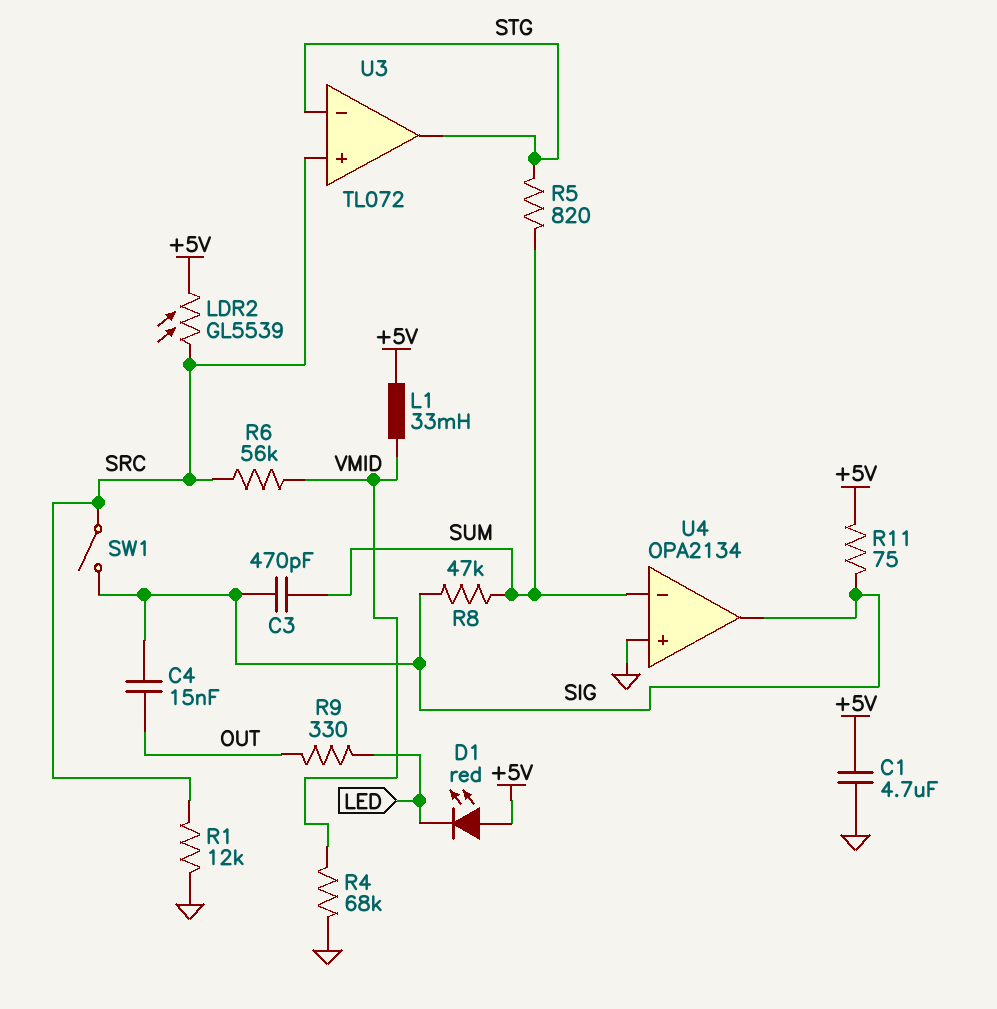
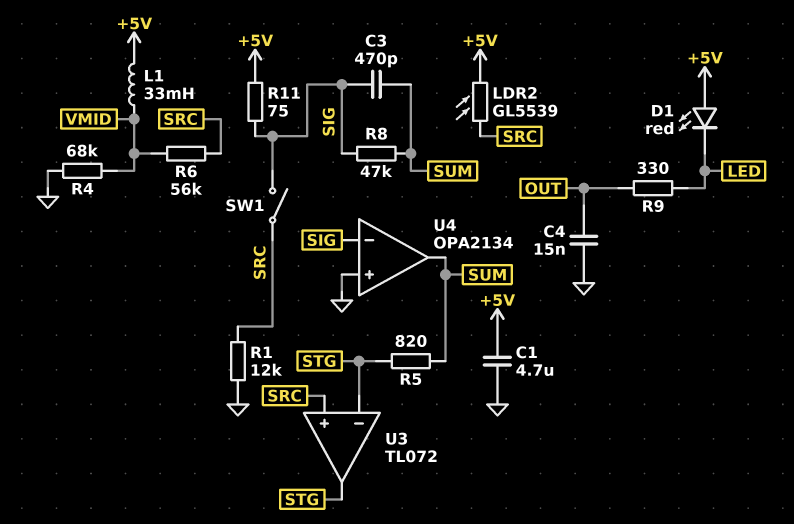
C4: 15nF (OUT, SIG) -> 15nF (GND, OUT)
U4 pin in-: SUM -> SIG
U4 pin out: SIG -> SUM

